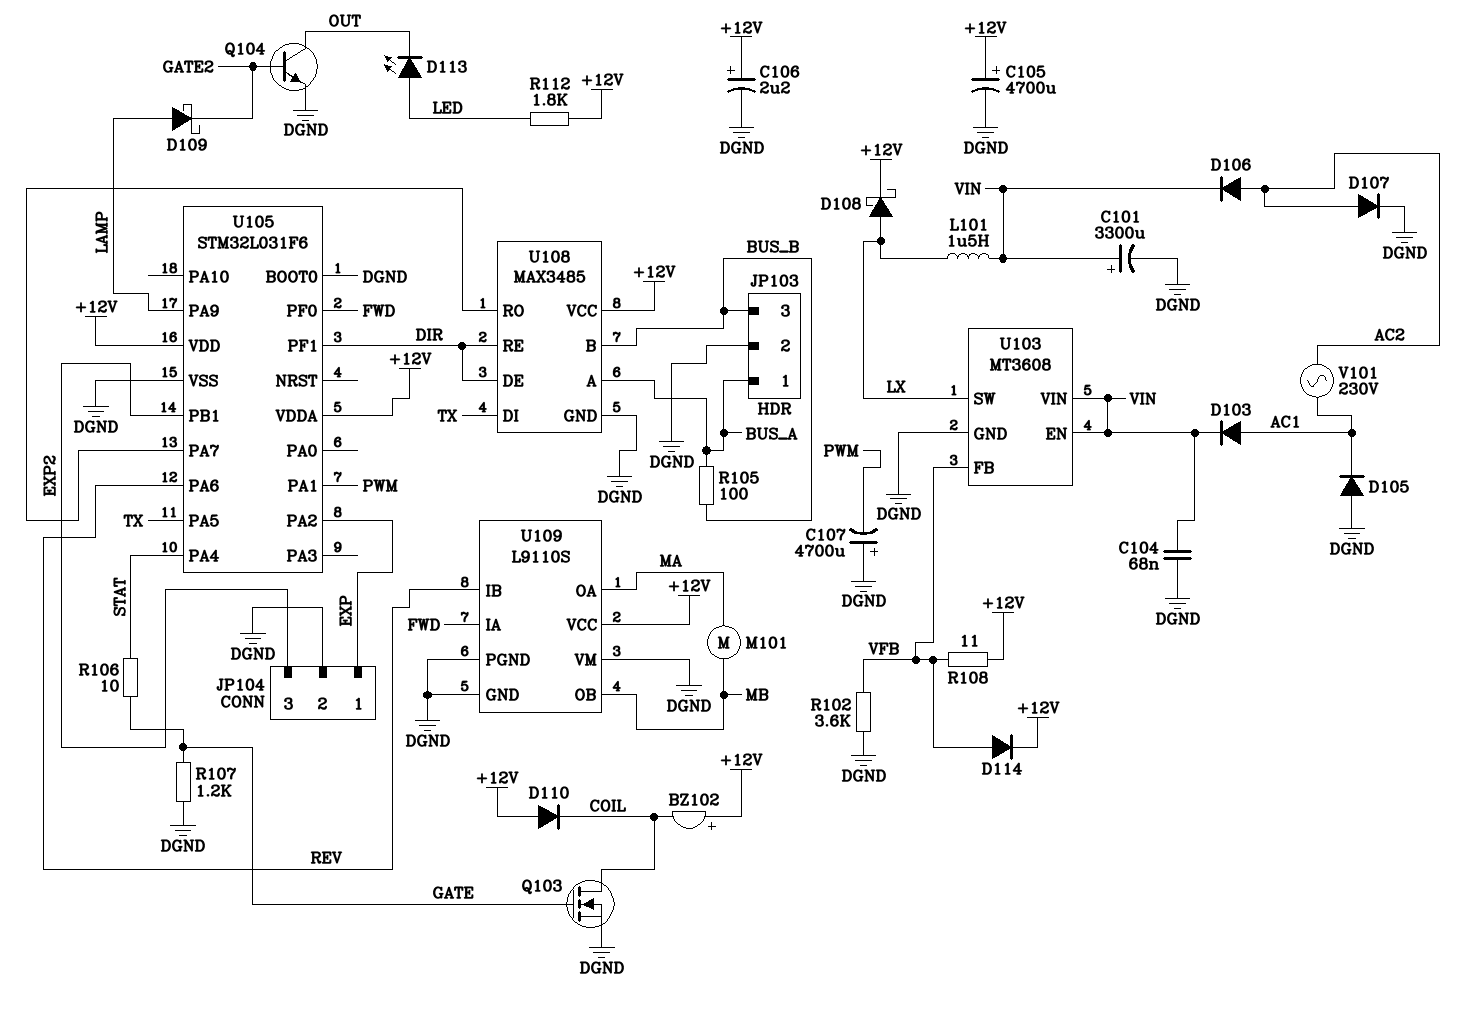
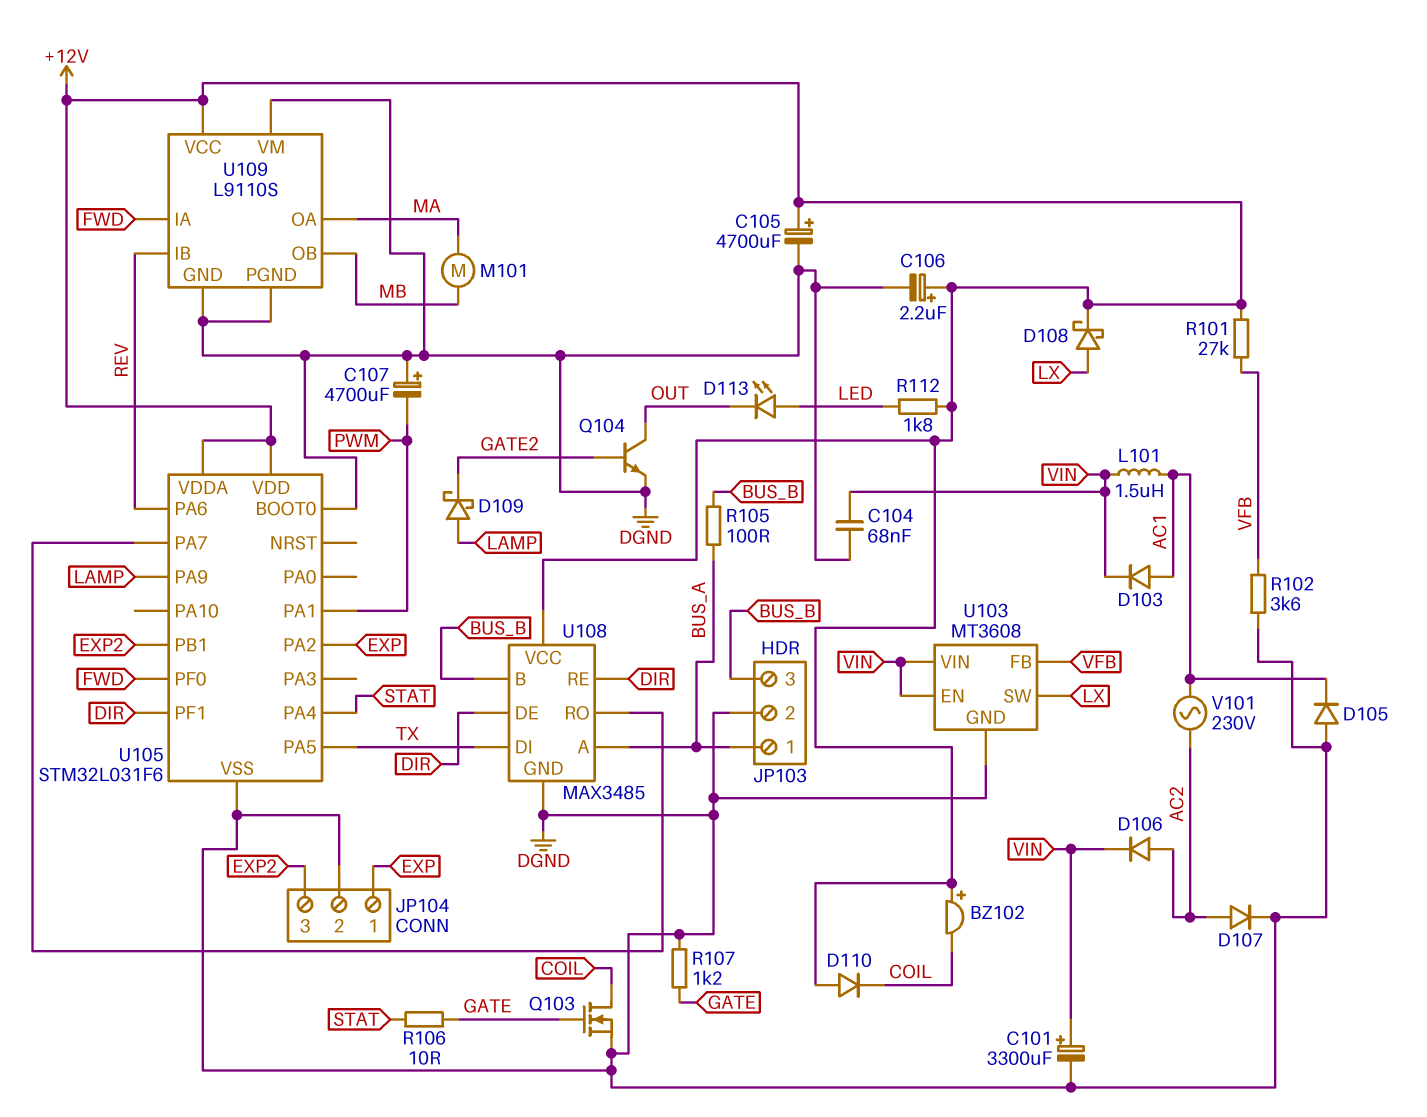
D114: diode (A VFB, K +12V) -> none
L101: 1.5uH (LX, VIN) -> 1.5uH (AC1, VIN)
R101: none -> 27k (+12V, VFB)
R108: 11 (+12V, VFB) -> none

